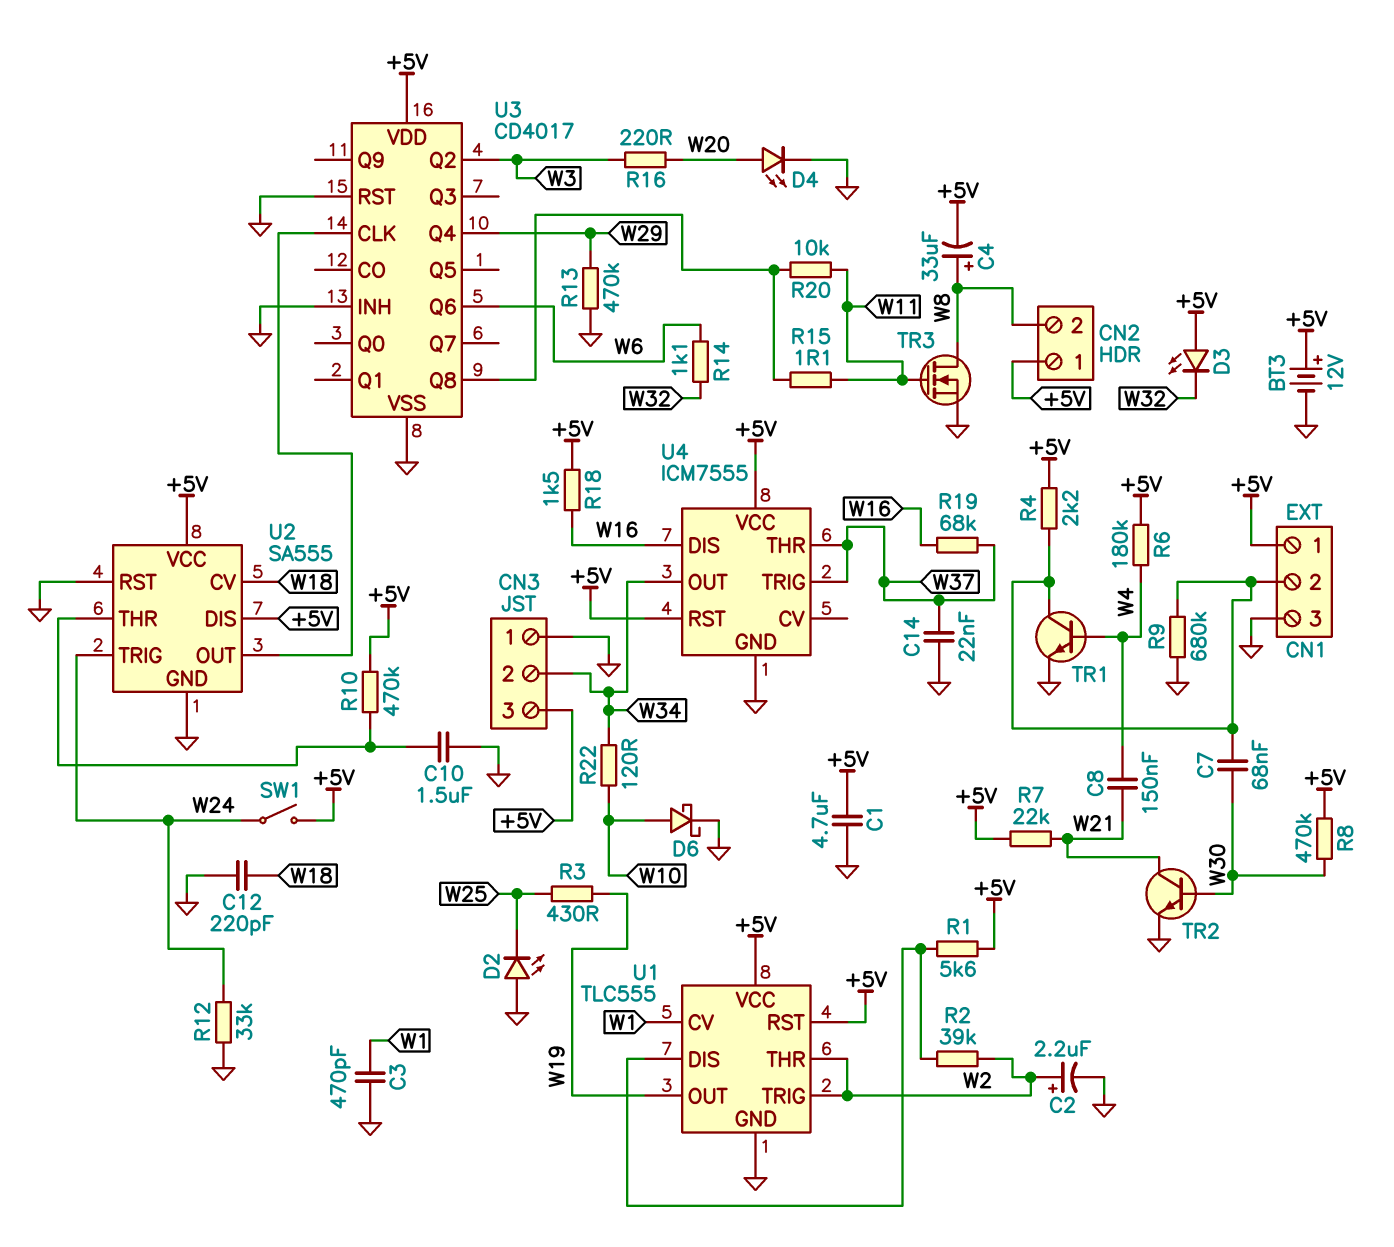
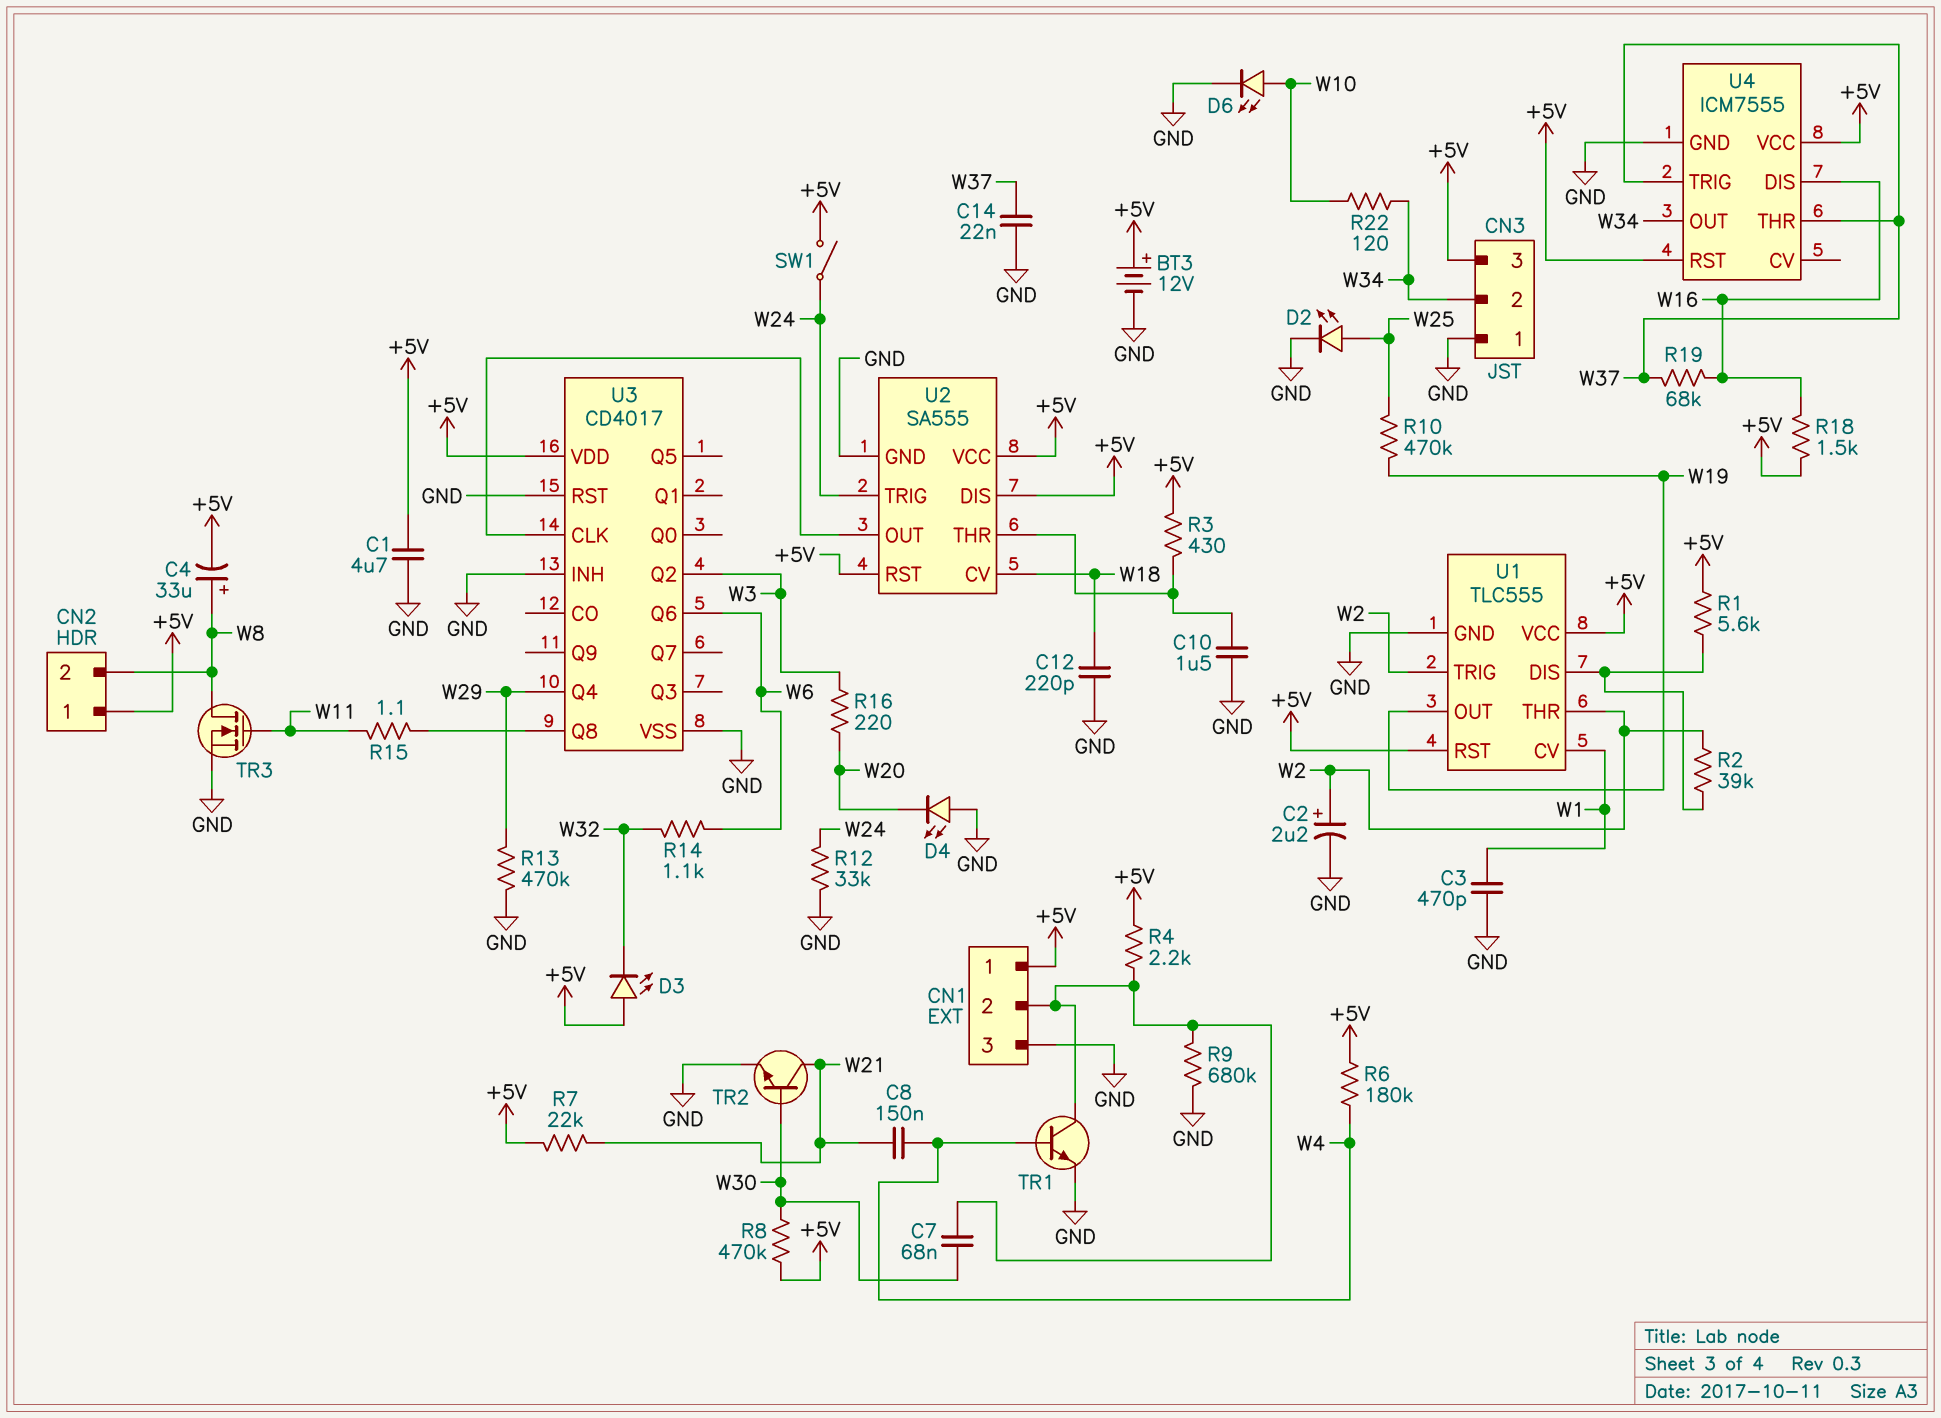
D2: LED (A GND, K W25) -> LED (A W25, K GND)
D4: LED (A W20, K GND) -> LED (A GND, K W20)
D6: schottky (A W10, K GND) -> LED (A W10, K GND)
R3: 430 (W19, W25) -> 430 (+5V, U2/THR)
R10: 470k (+5V, U2/THR) -> 470k (W19, W25)
R20: 10k (U3/Q8, W11) -> none
U2 pin RST: GND -> +5V

